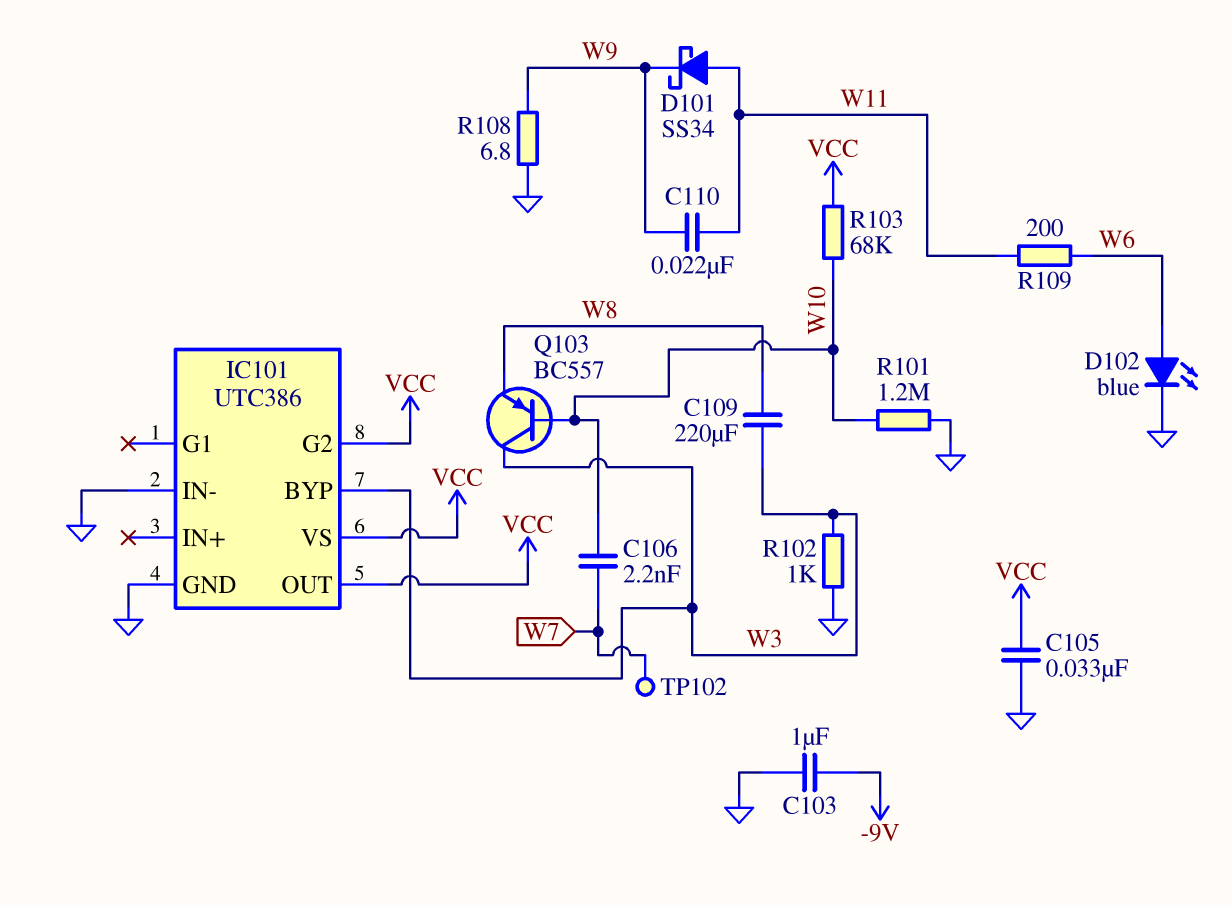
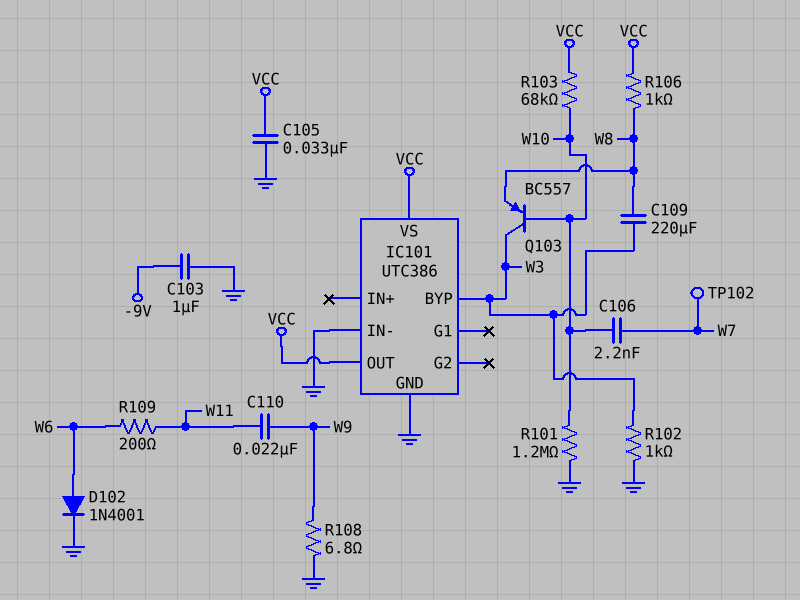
D101: schottky SS34 (A W11, K W9) -> none
D102: LED blue (A W6, K GND) -> diode 1N4001 (A W6, K GND)
IC101 pin G2: VCC -> none
R106: none -> 1k (VCC, W8)

